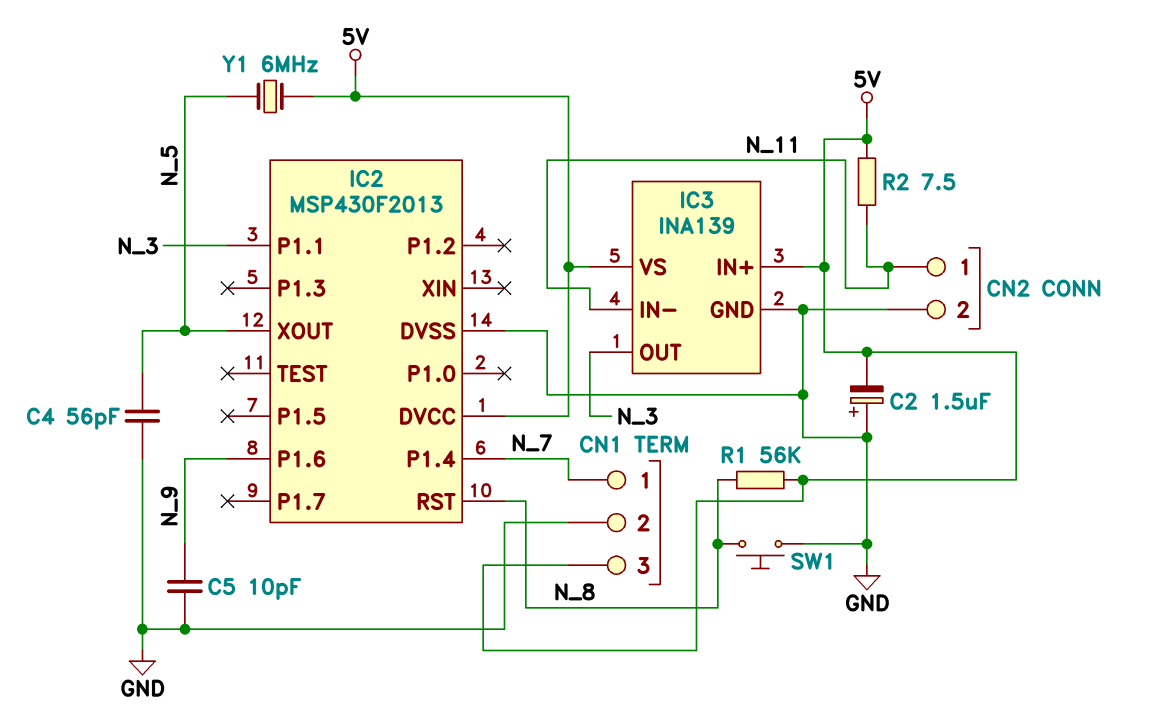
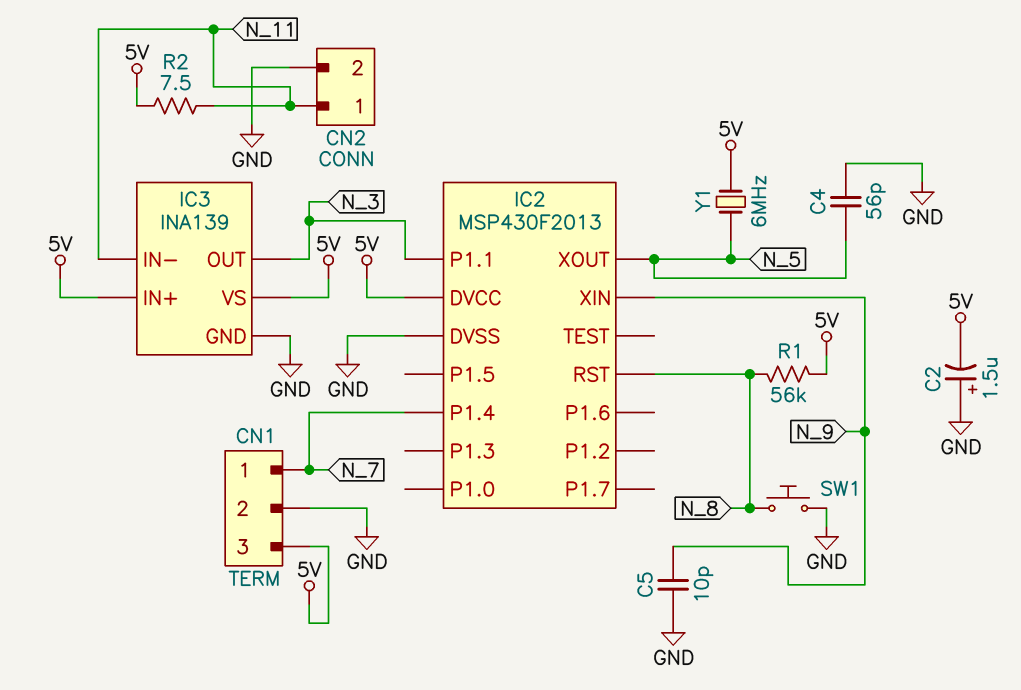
IC2 pin P1.6: N_9 -> none
IC2 pin XIN: none -> N_9

